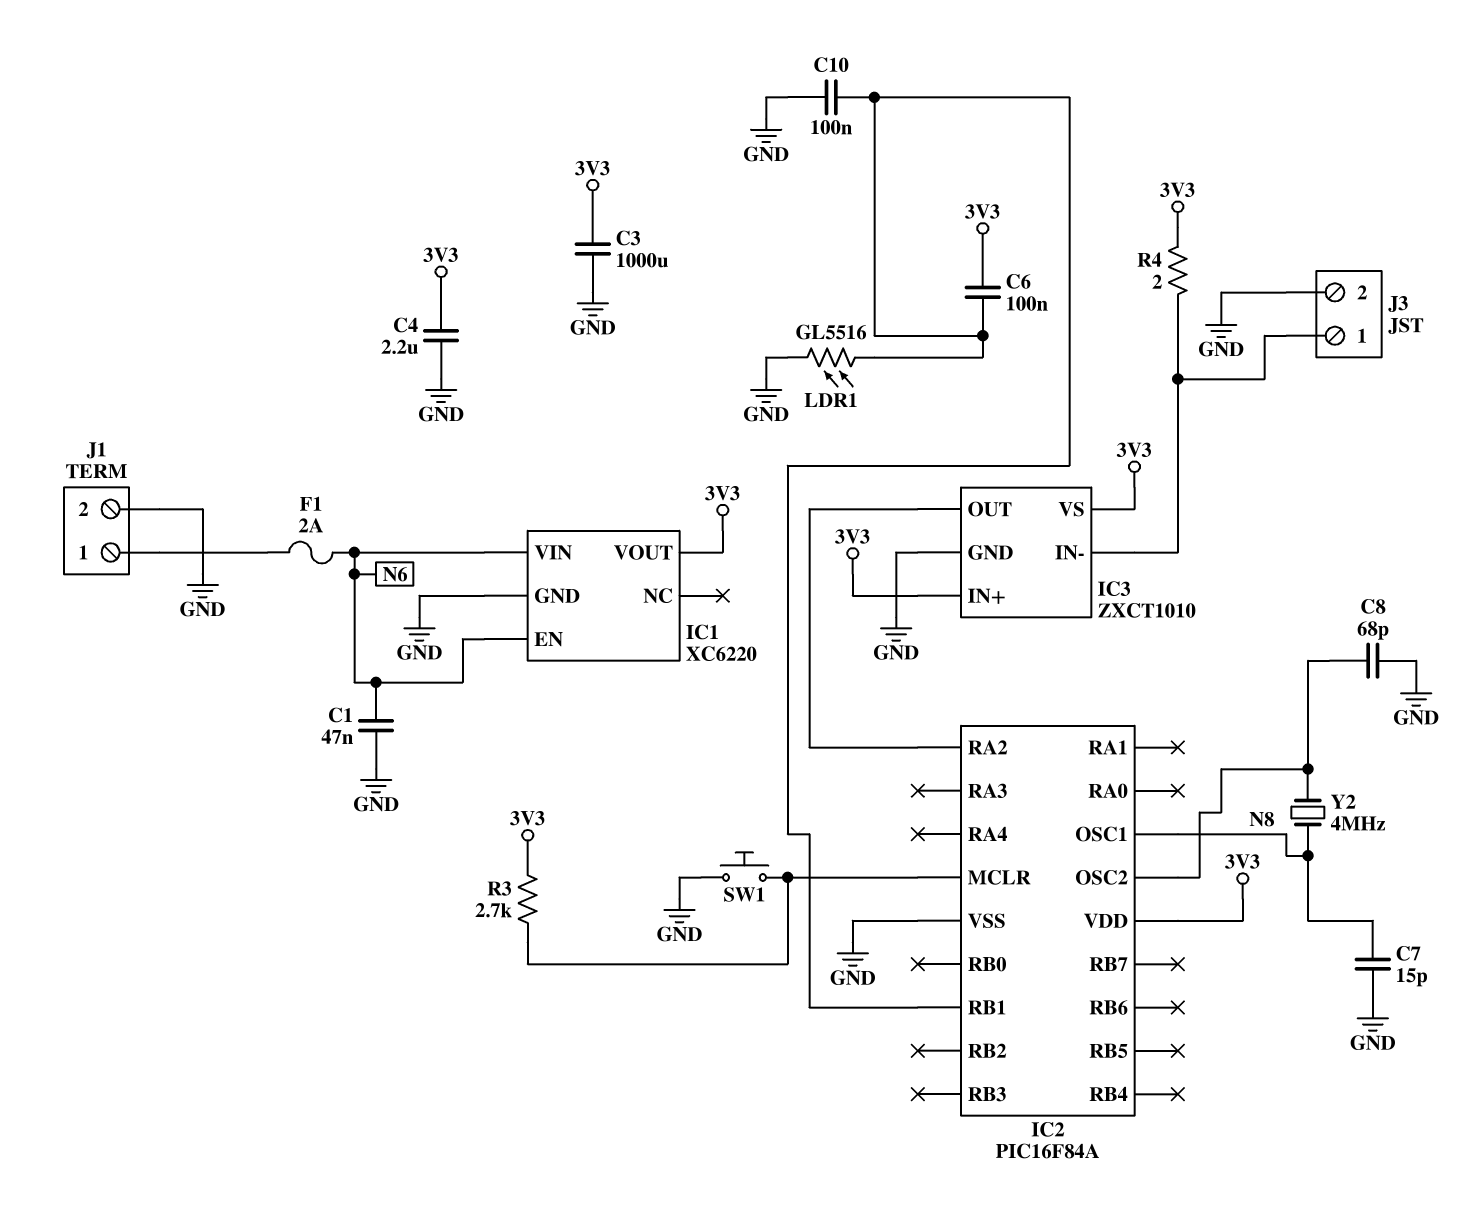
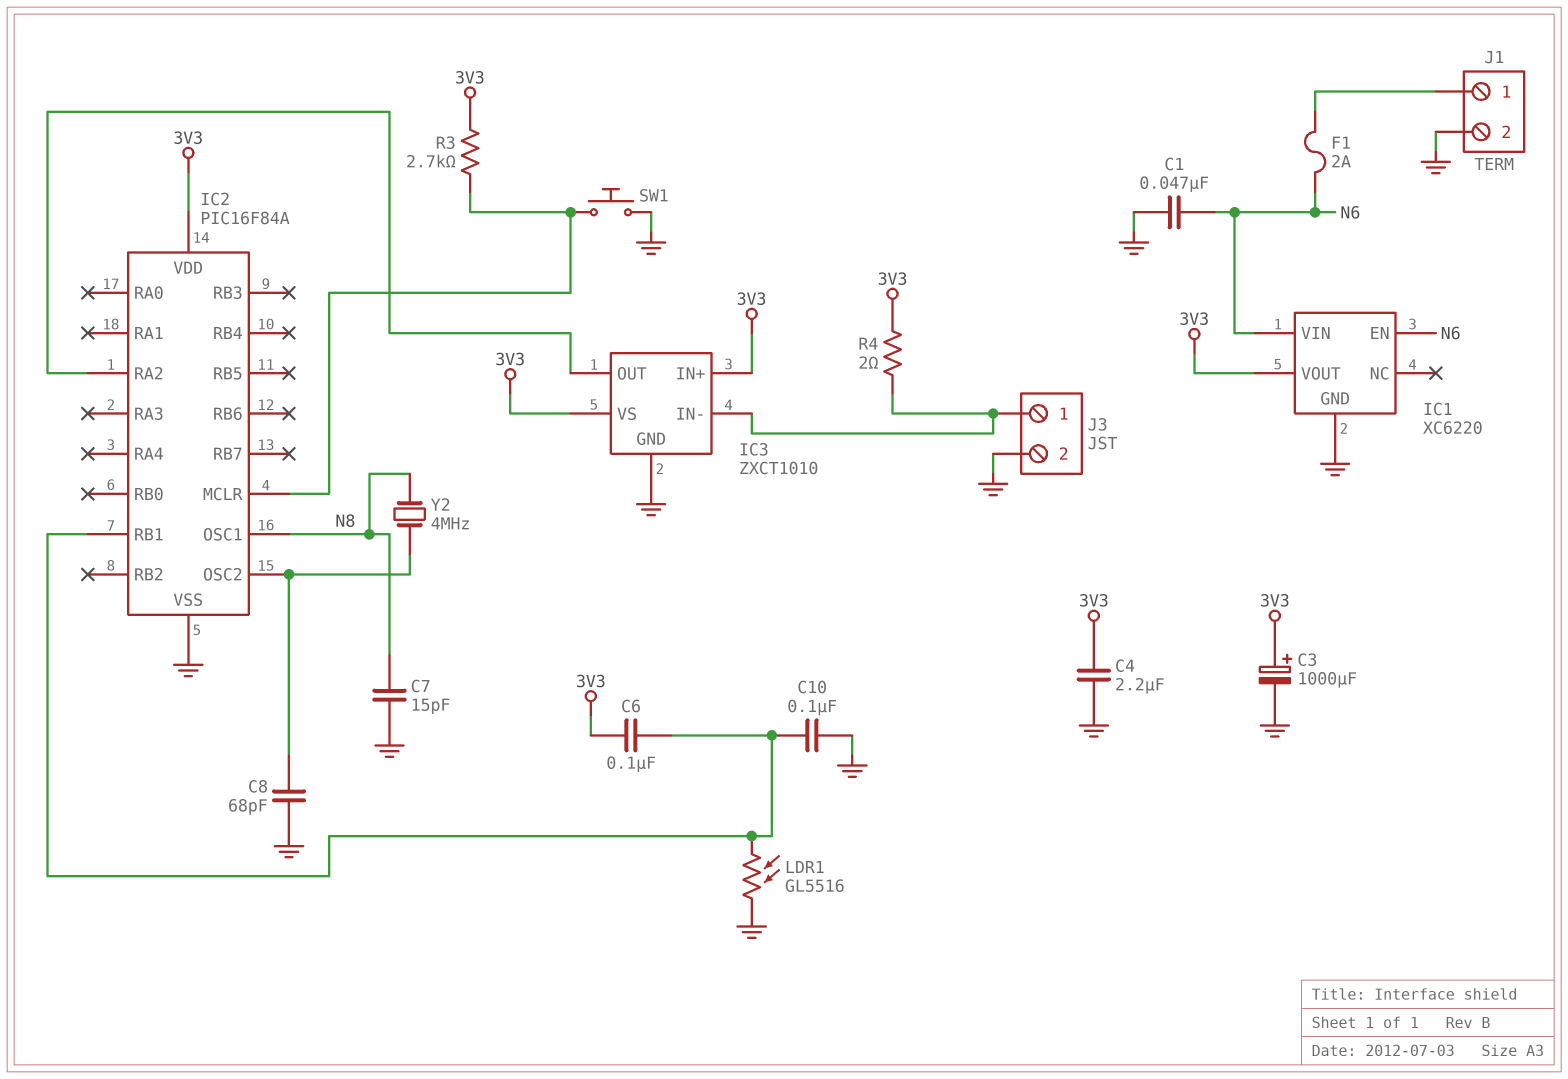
C3: 1000uF (3V3, GND) -> 1000uF (plus 3V3, minus GND)

